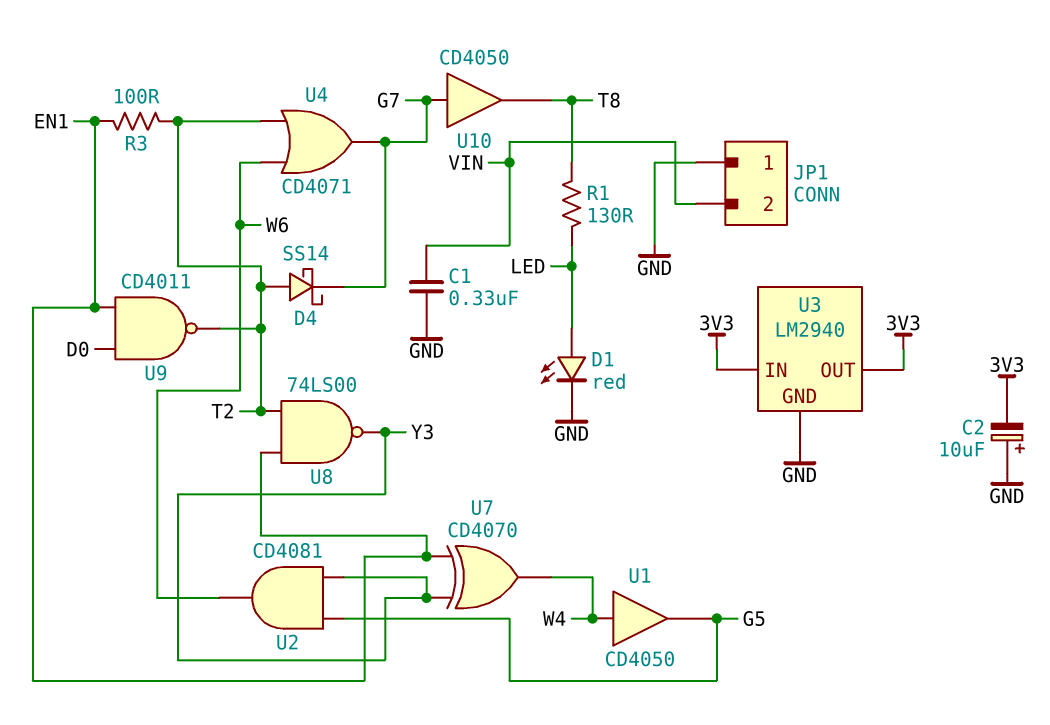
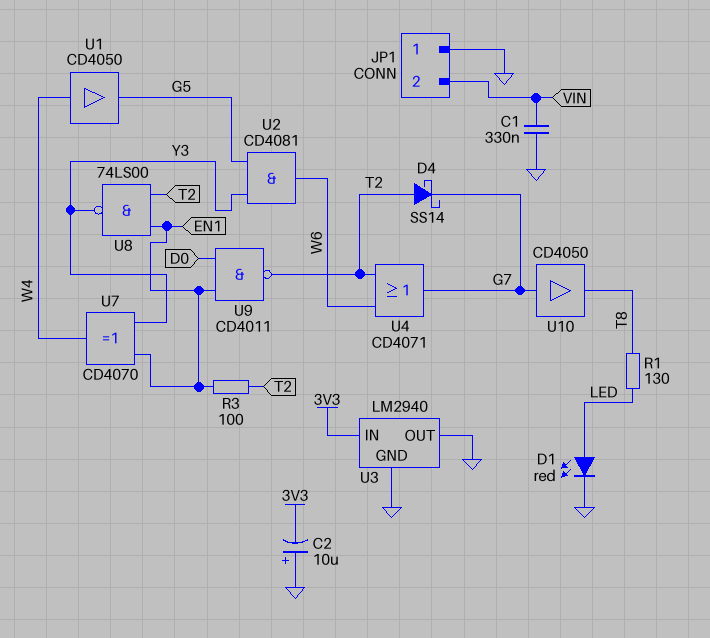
U3 pin OUT: 3V3 -> GND

